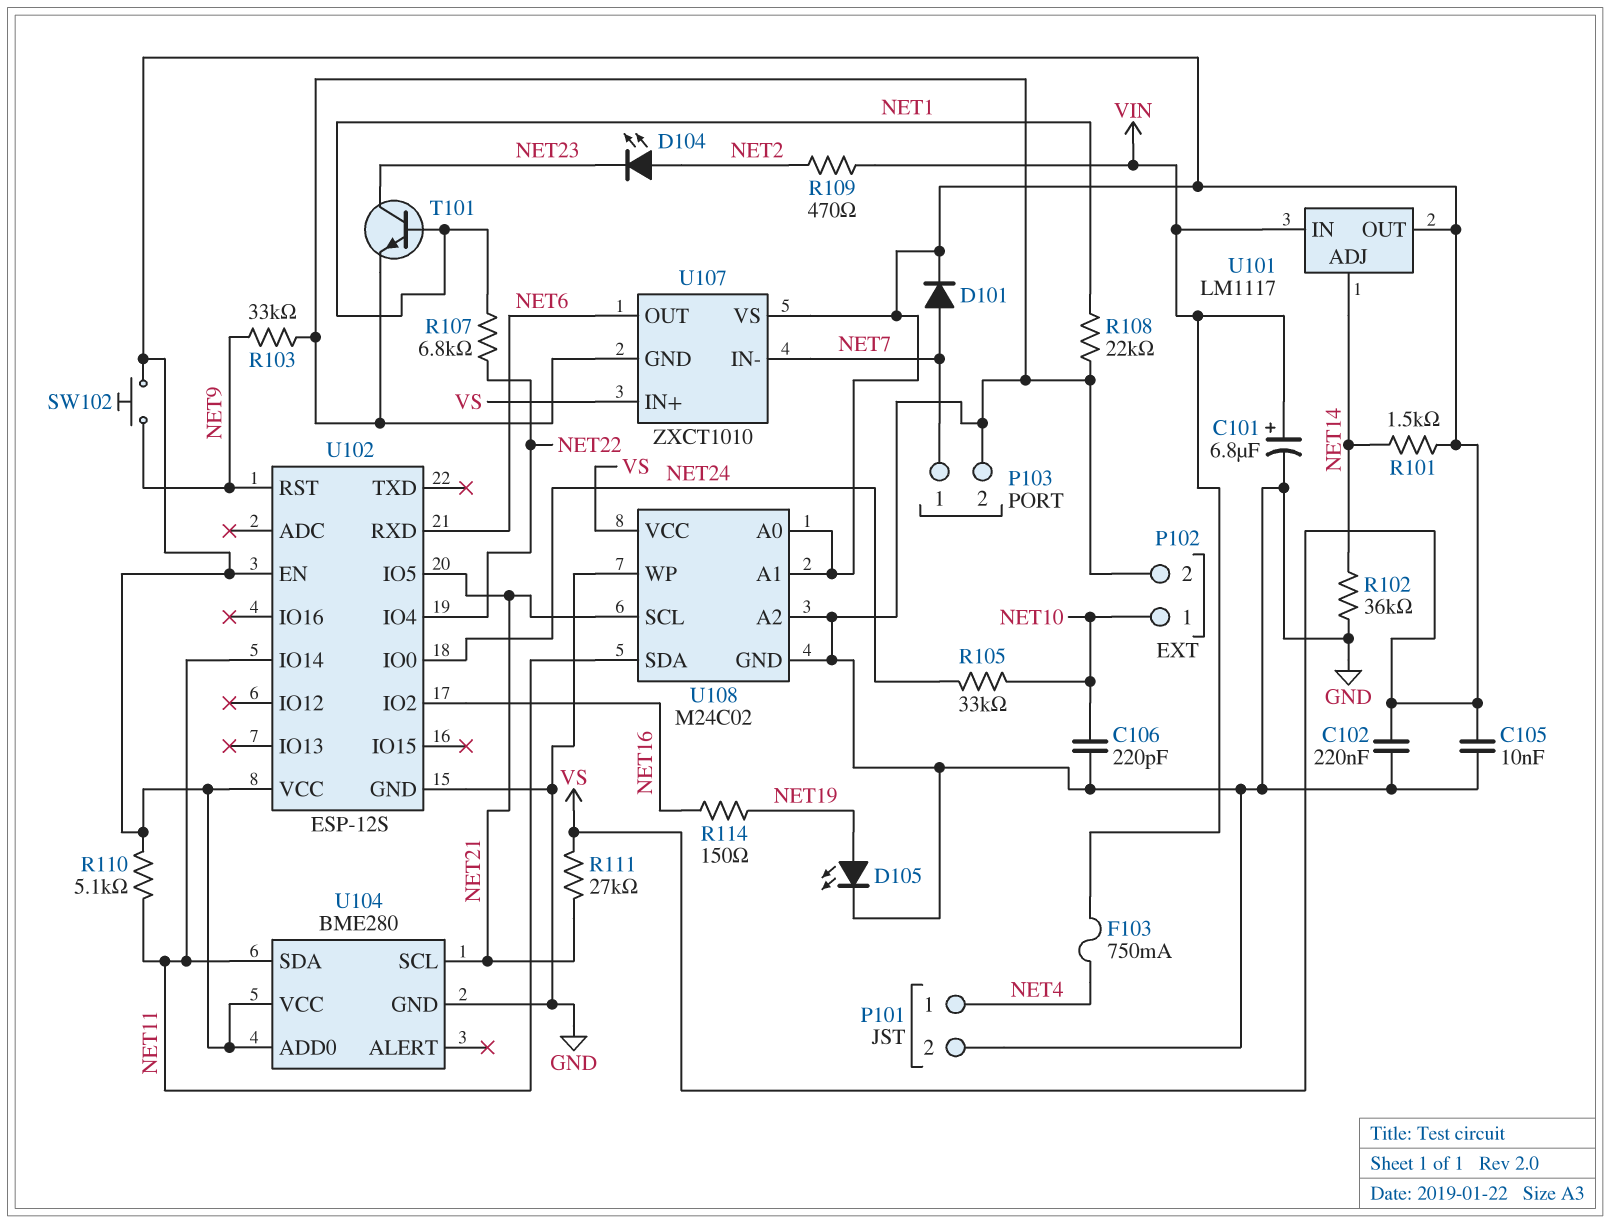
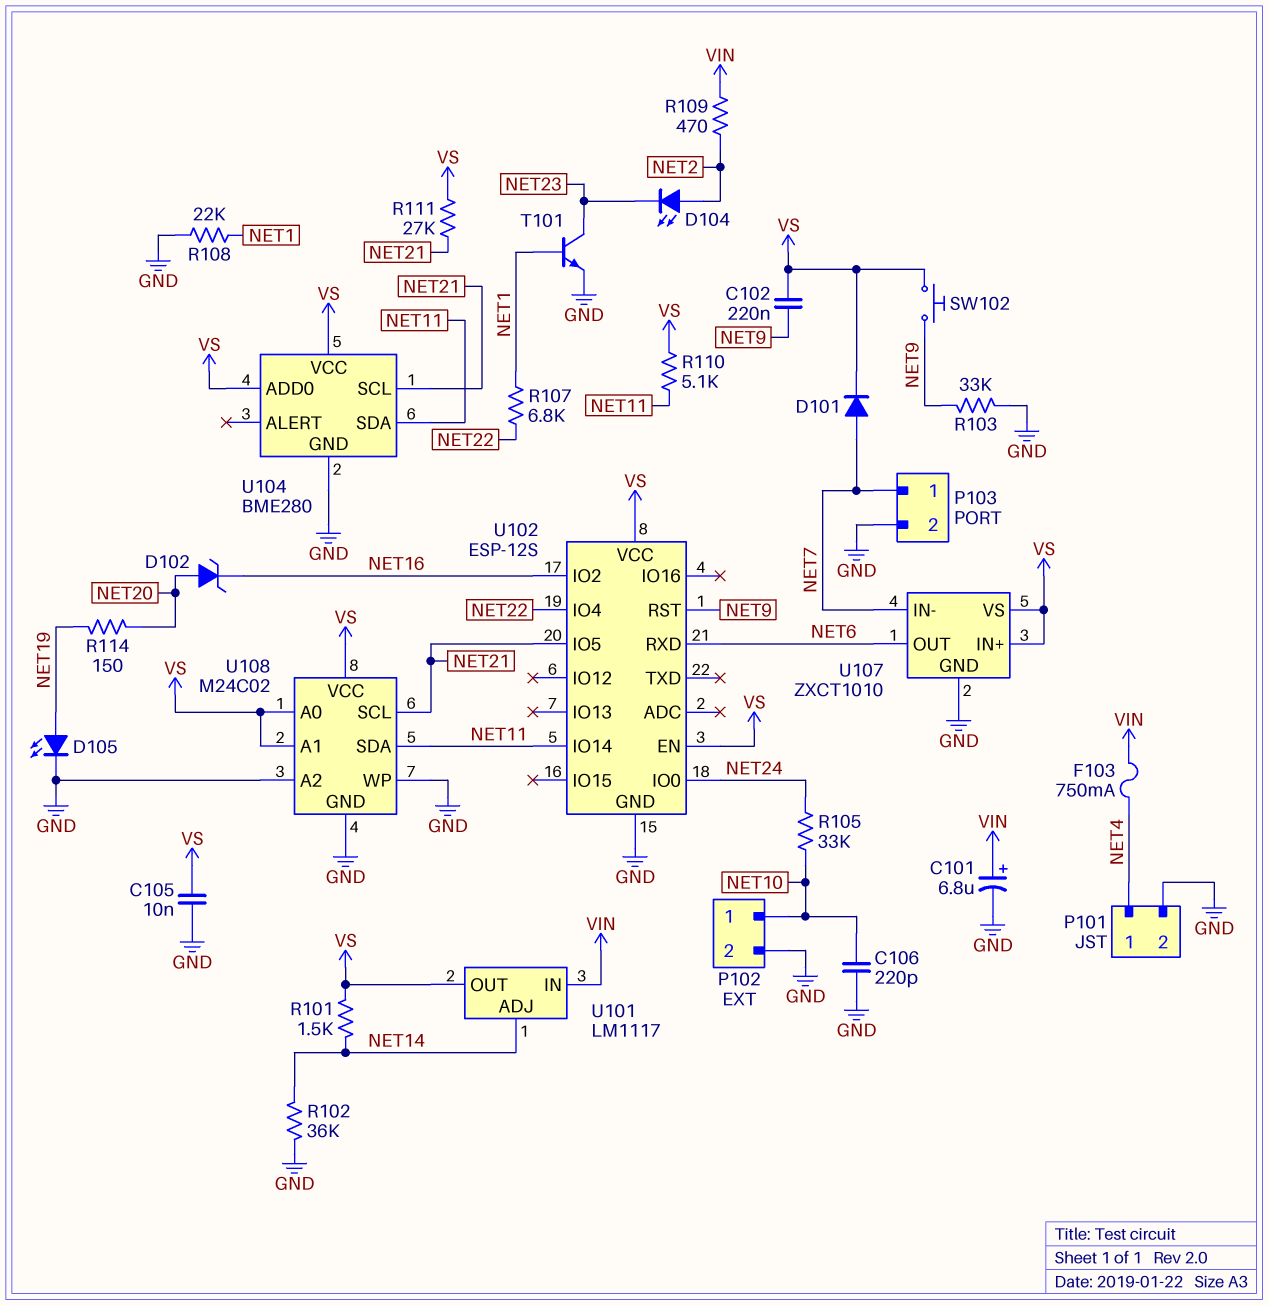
C102: 220nF (GND, VS) -> 220nF (NET9, VS)
D102: none -> zener (A NET20, K NET16)
R114: 150 (NET16, NET19) -> 150 (NET19, NET20)

